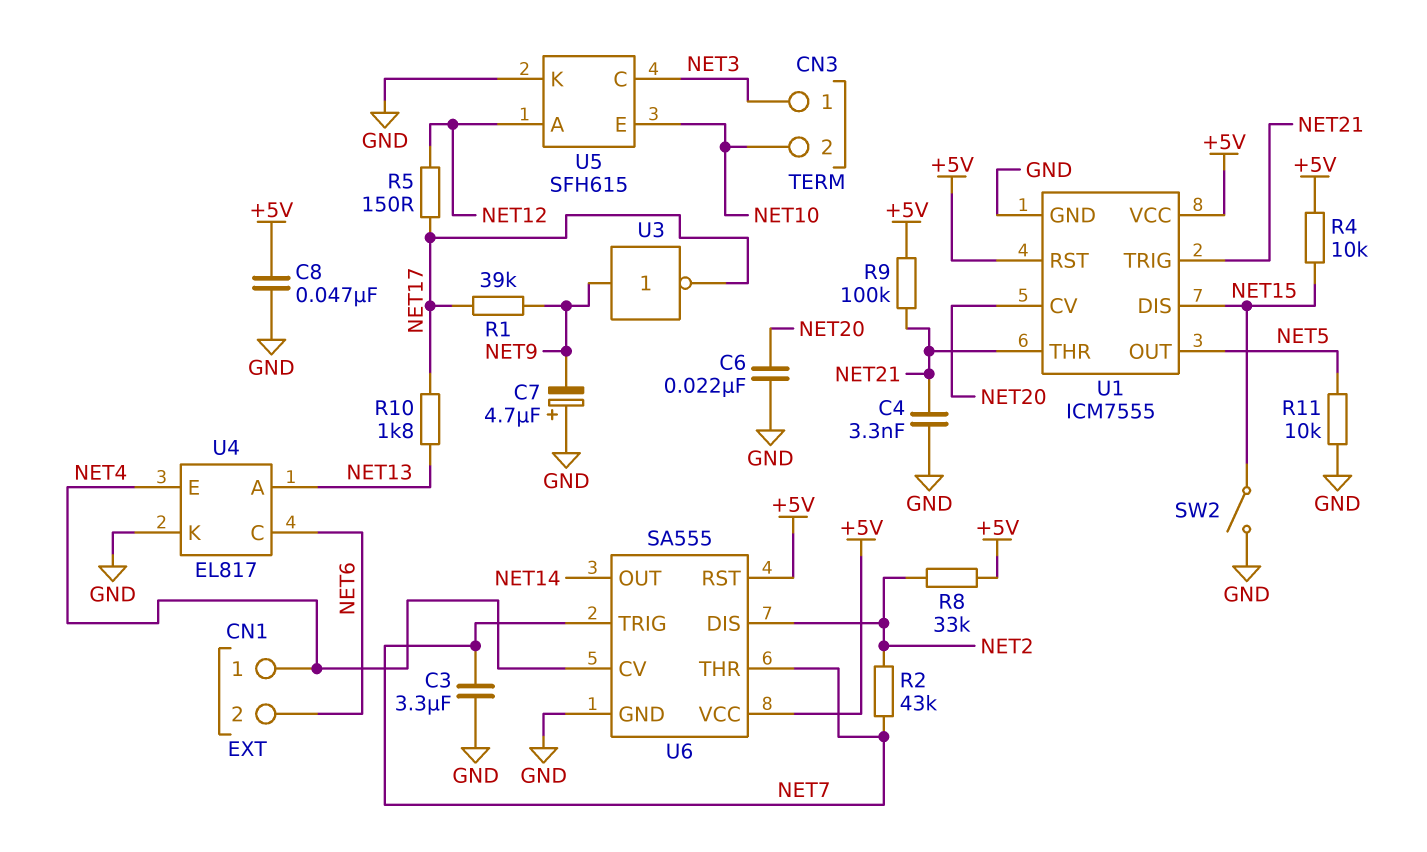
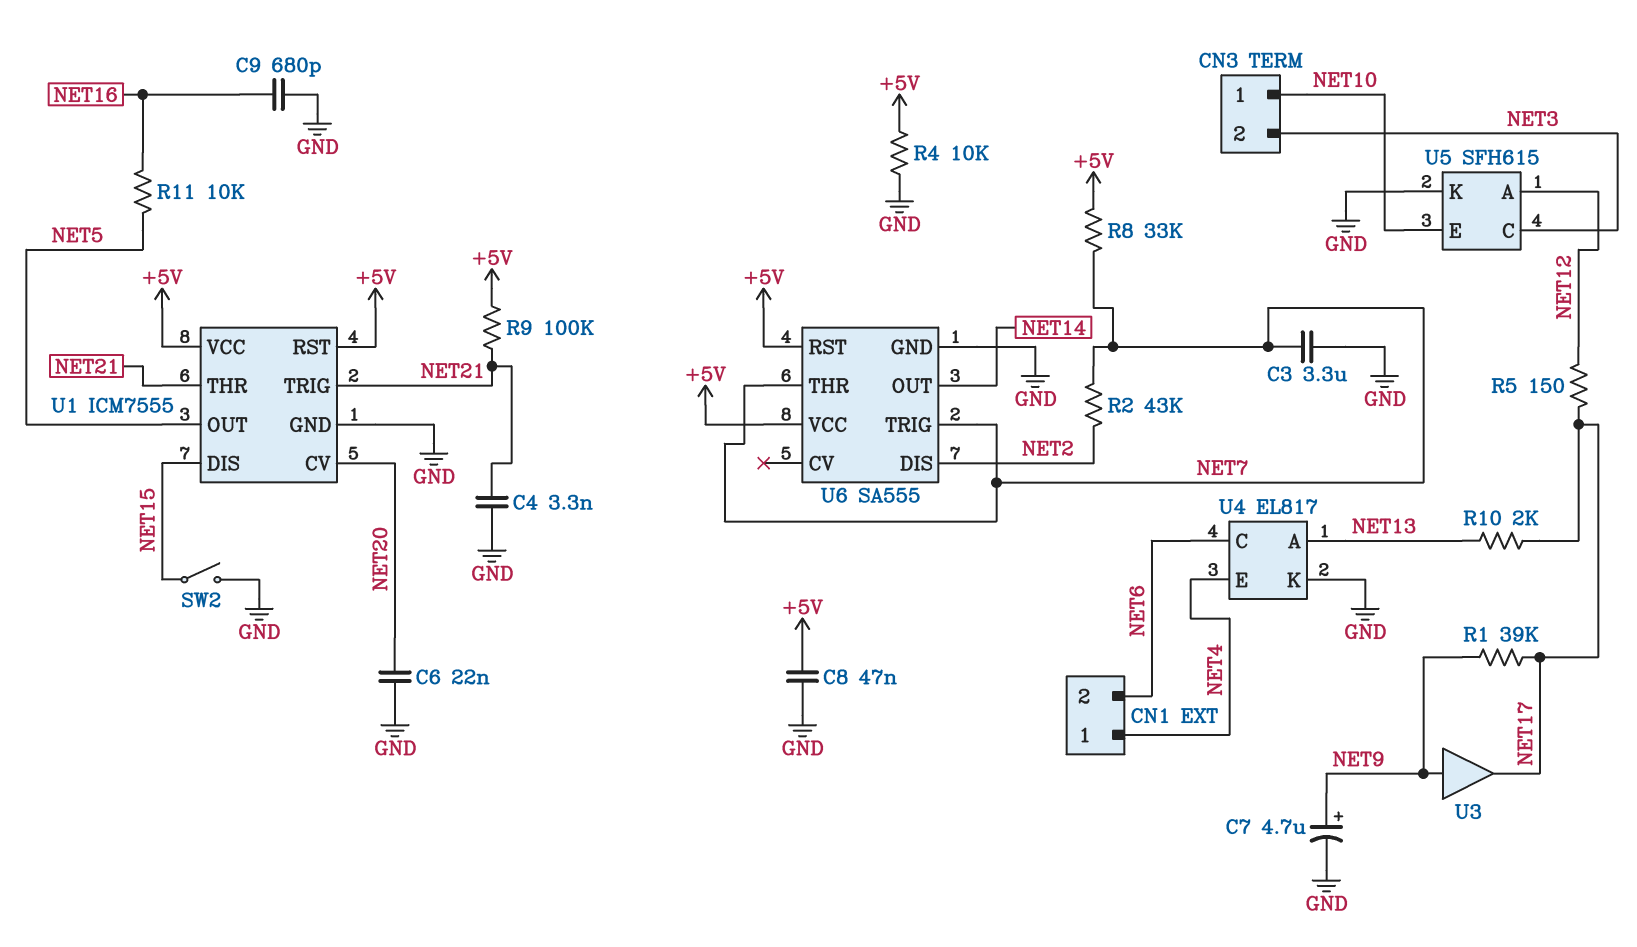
C7: 4.7uF (plus GND, minus NET9) -> 4.7uF (plus NET9, minus GND)
C9: none -> 680pF (GND, NET16)
CN3 pin 1: NET3 -> NET10
CN3 pin 2: NET10 -> NET3
R4: 10k (+5V, NET15) -> 10k (+5V, GND)
R8: 33k (+5V, NET2) -> 33k (+5V, NET7)
R10: 1.8k (NET13, NET17) -> 2k (NET13, NET17)
R11: 10k (GND, NET5) -> 10k (NET5, NET16)
U3: NOT (in NET9, out NET17) -> buffer (in NET9, out NET17)
U6 pin CV: NET4 -> none

